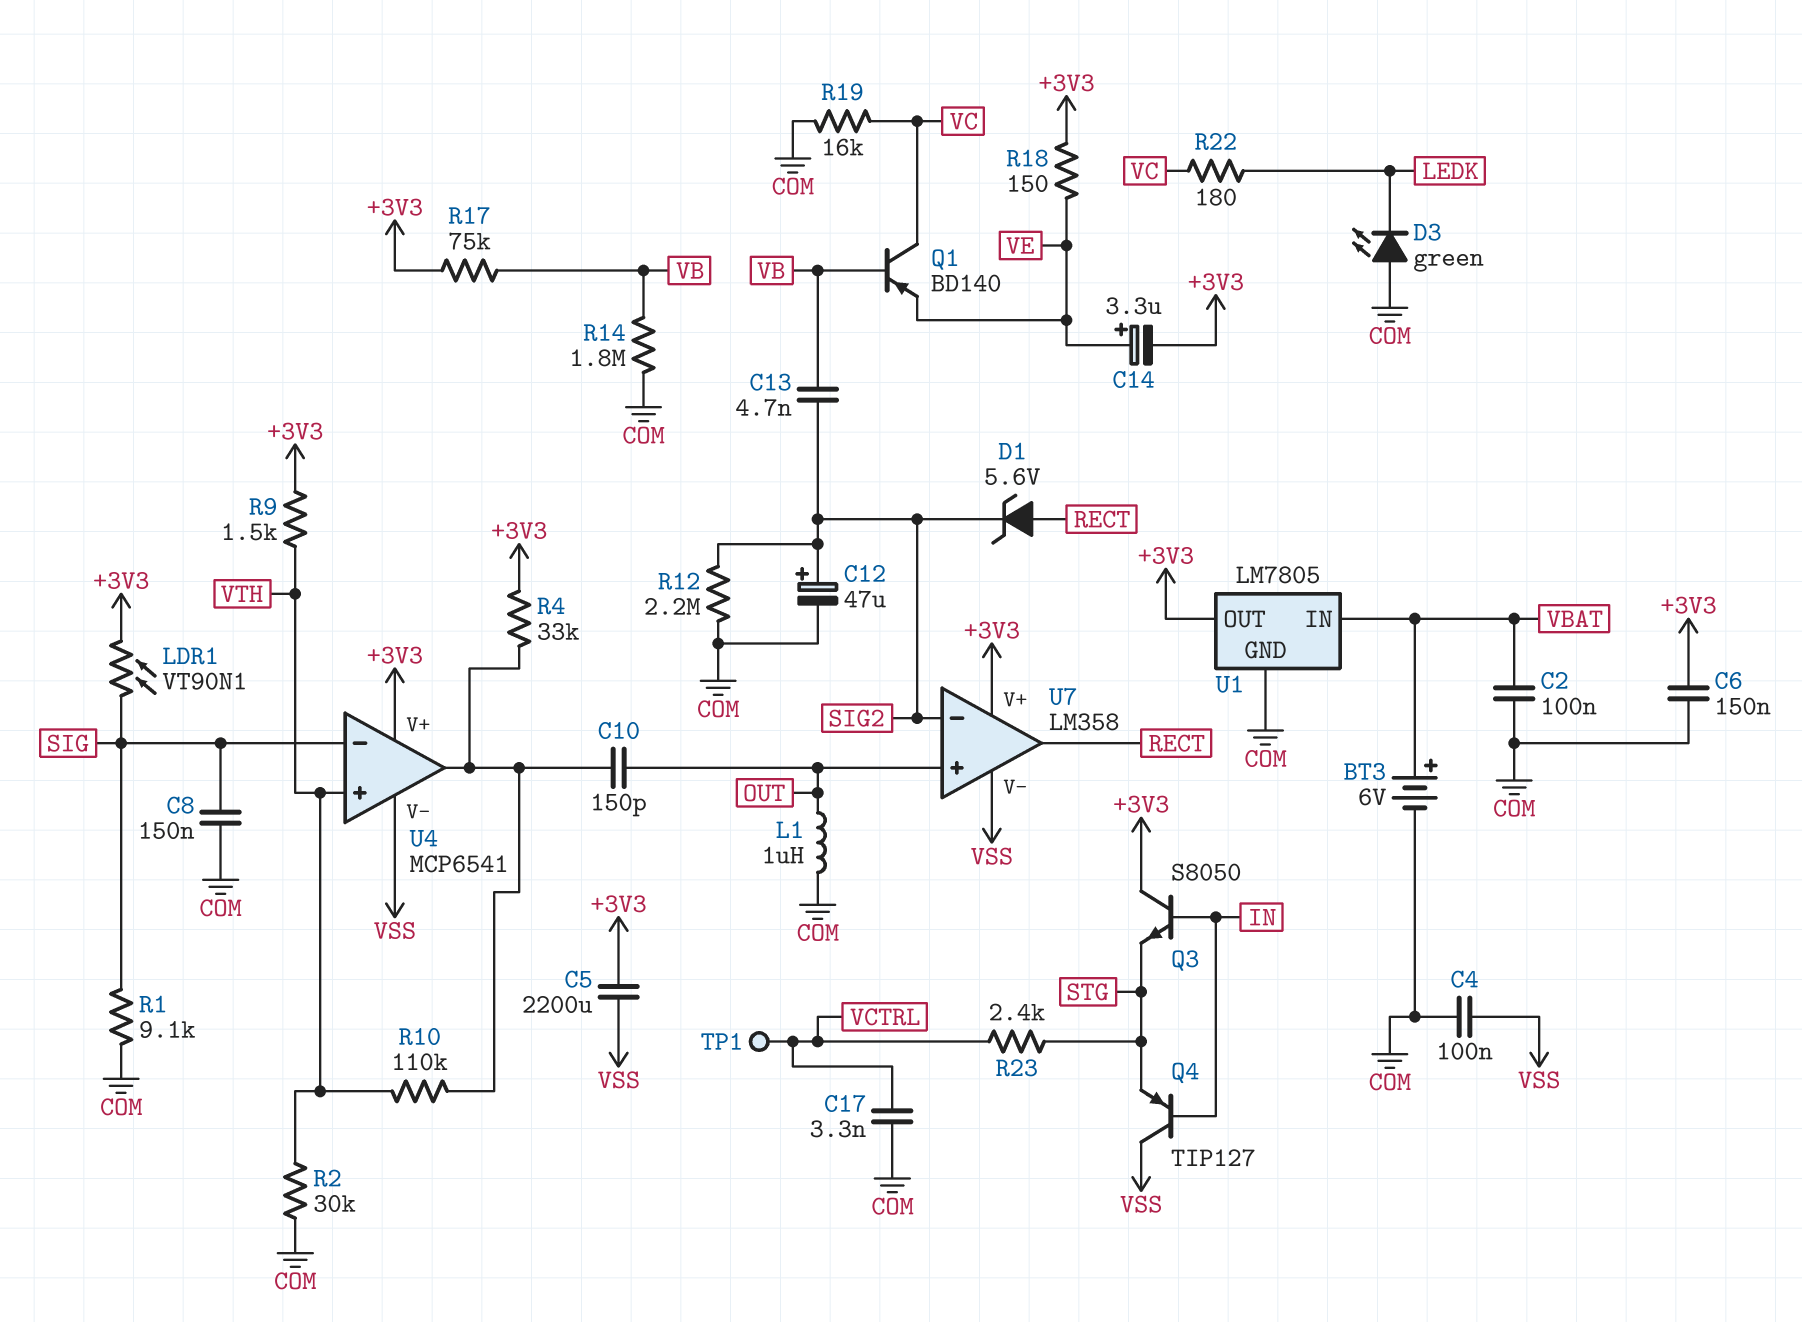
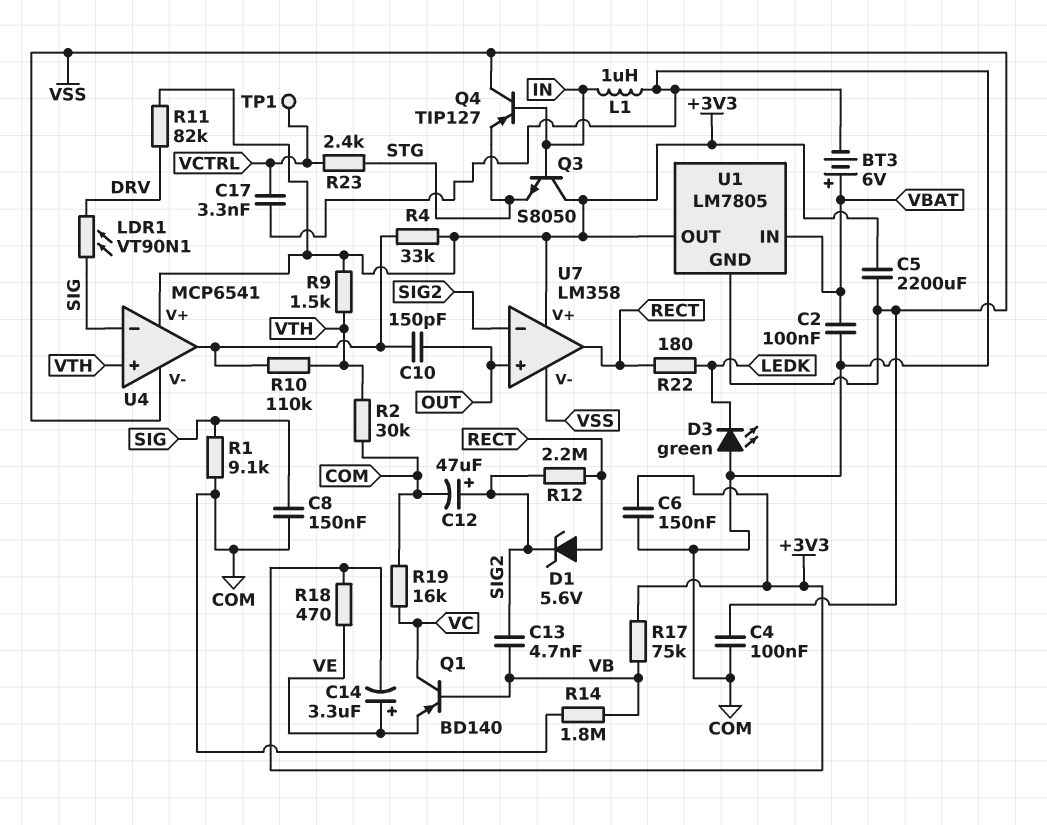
L1: 1uH (COM, OUT) -> 1uH (COM, IN)
LDR1: VT90N1 (+3V3, SIG) -> VT90N1 (DRV, SIG)
R11: none -> 82k (+3V3, DRV)
R12: 2.2M (COM, SIG2) -> 2.2M (RECT, SIG2)
R18: 150 (+3V3, VE) -> 470 (+3V3, VE)
R22: 180 (LEDK, VC) -> 180 (LEDK, RECT)
U1 pin GND: COM -> VSS

